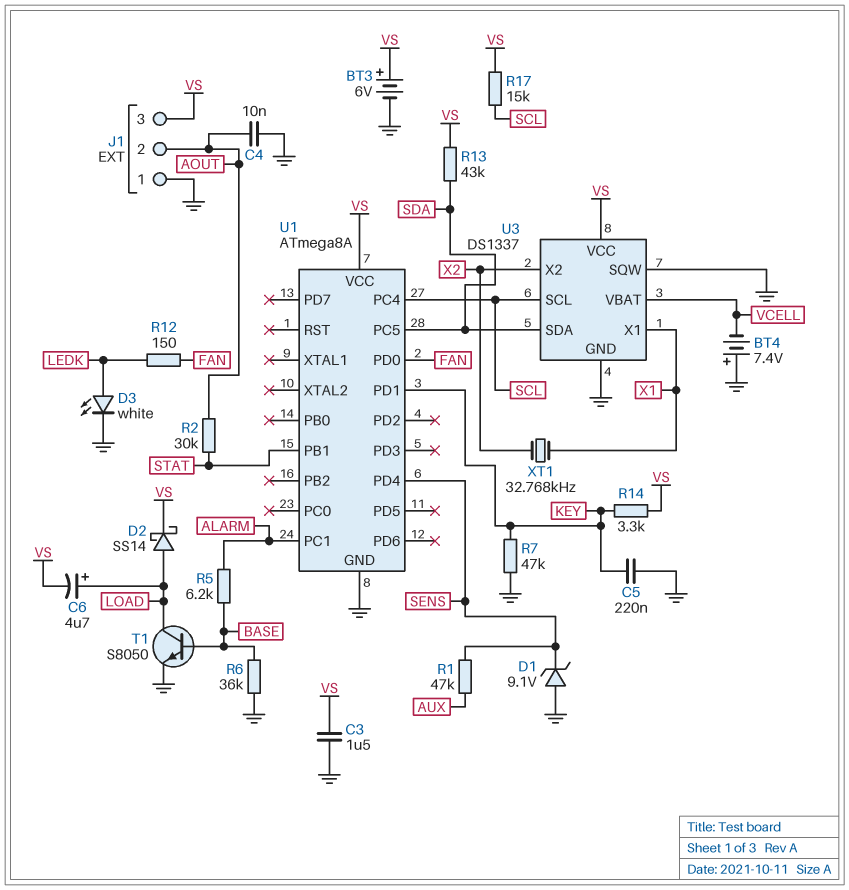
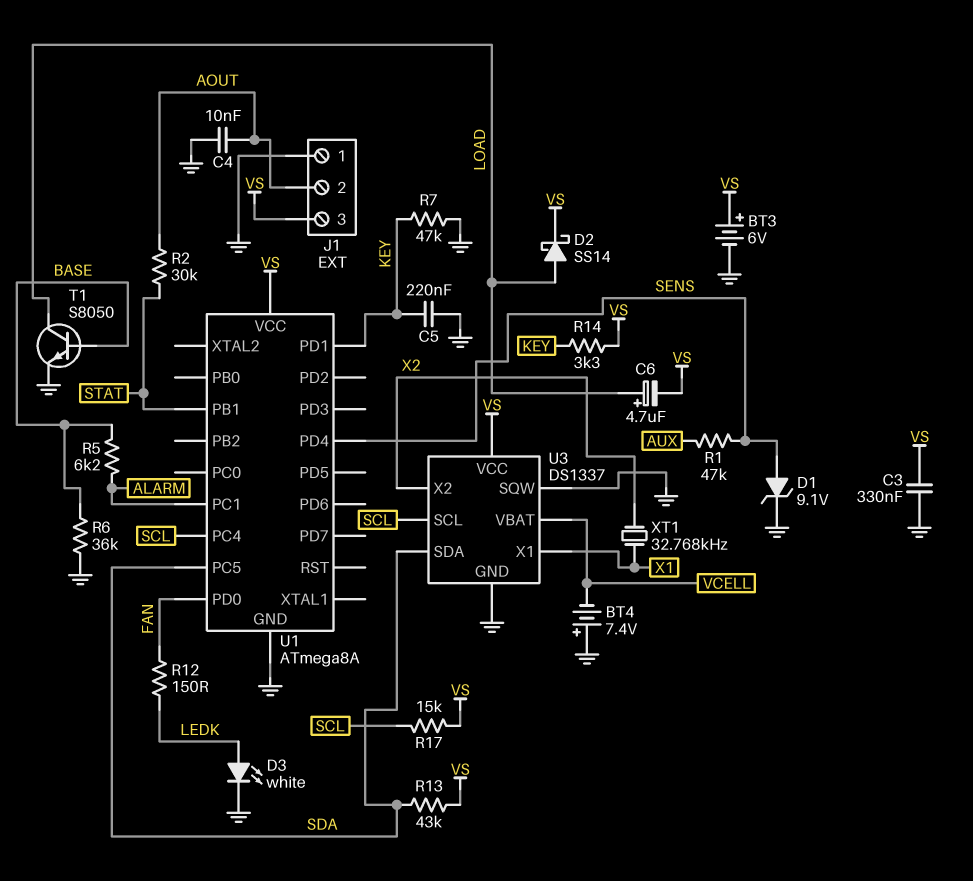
C3: 1.5uF (GND, VS) -> 330nF (GND, VS)
D1: zener 9.1V (A GND, K SENS) -> zener 9.1V (A SENS, K GND)

